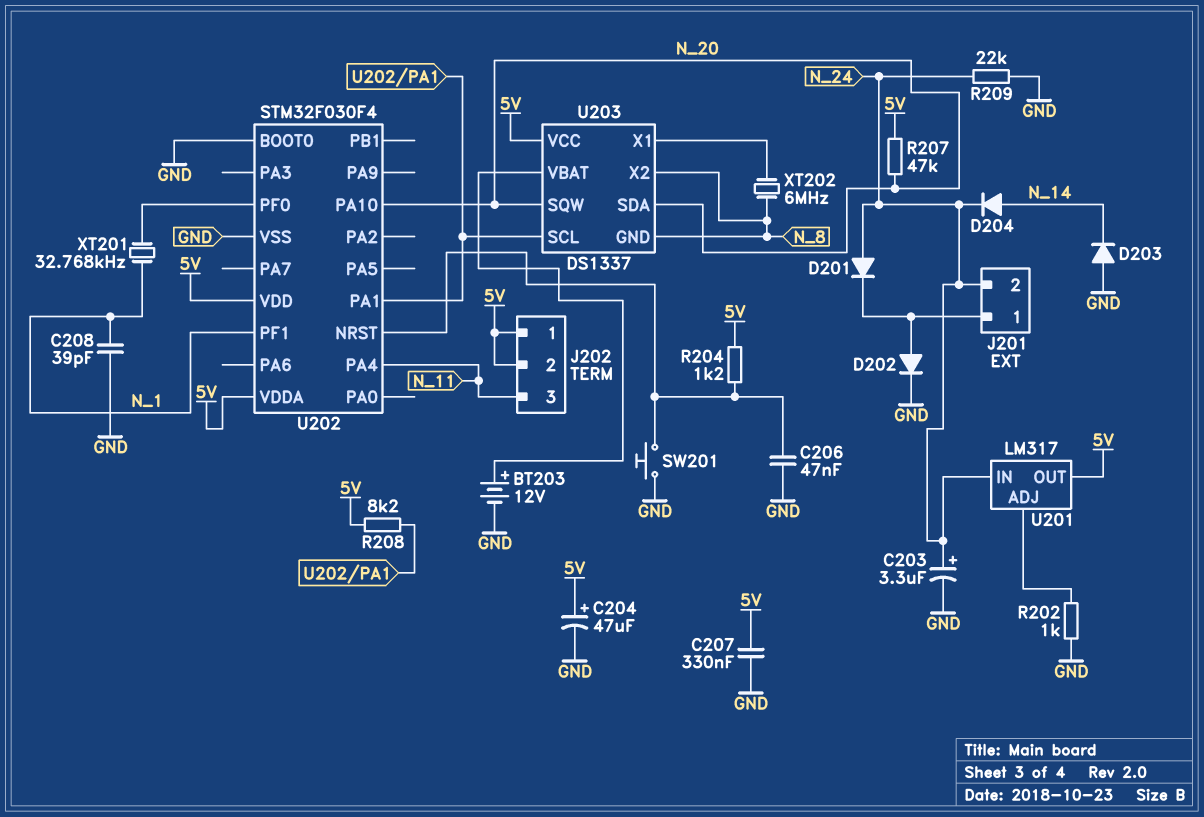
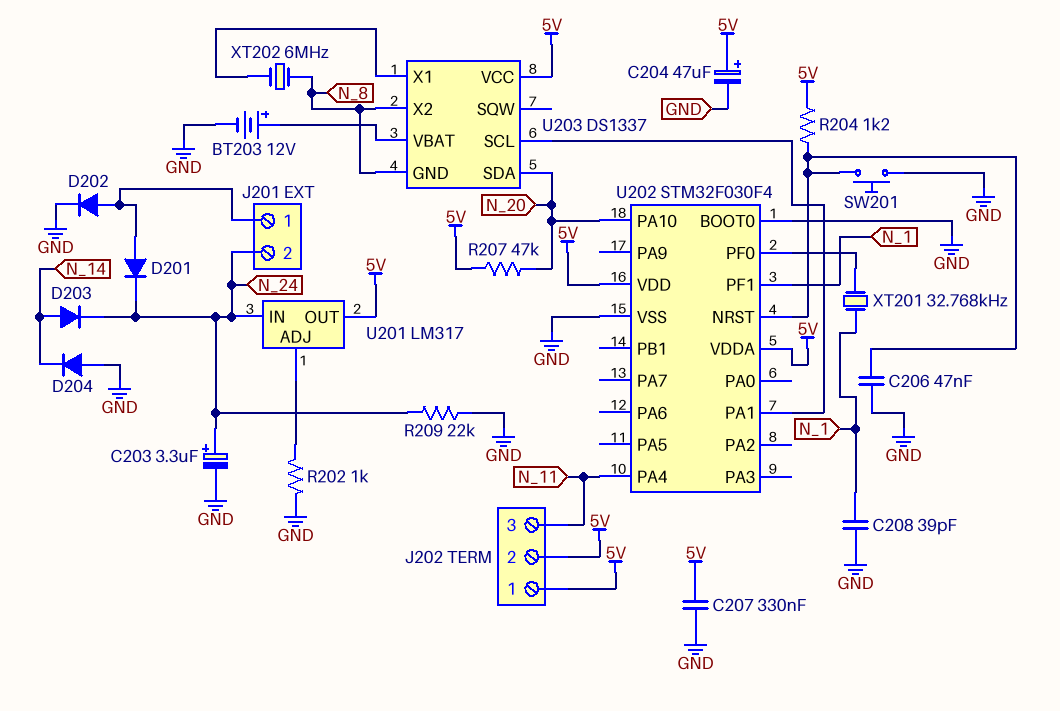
D201: diode (A N_24, K J201/1) -> diode (A J201/1, K N_24)
D203: diode (A GND, K N_14) -> diode (A N_14, K N_24)
D204: diode (A N_14, K N_24) -> diode (A GND, K N_14)
R208: 8.2k (5V, U202/PA1) -> none
U203 pin SQW: N_20 -> none

